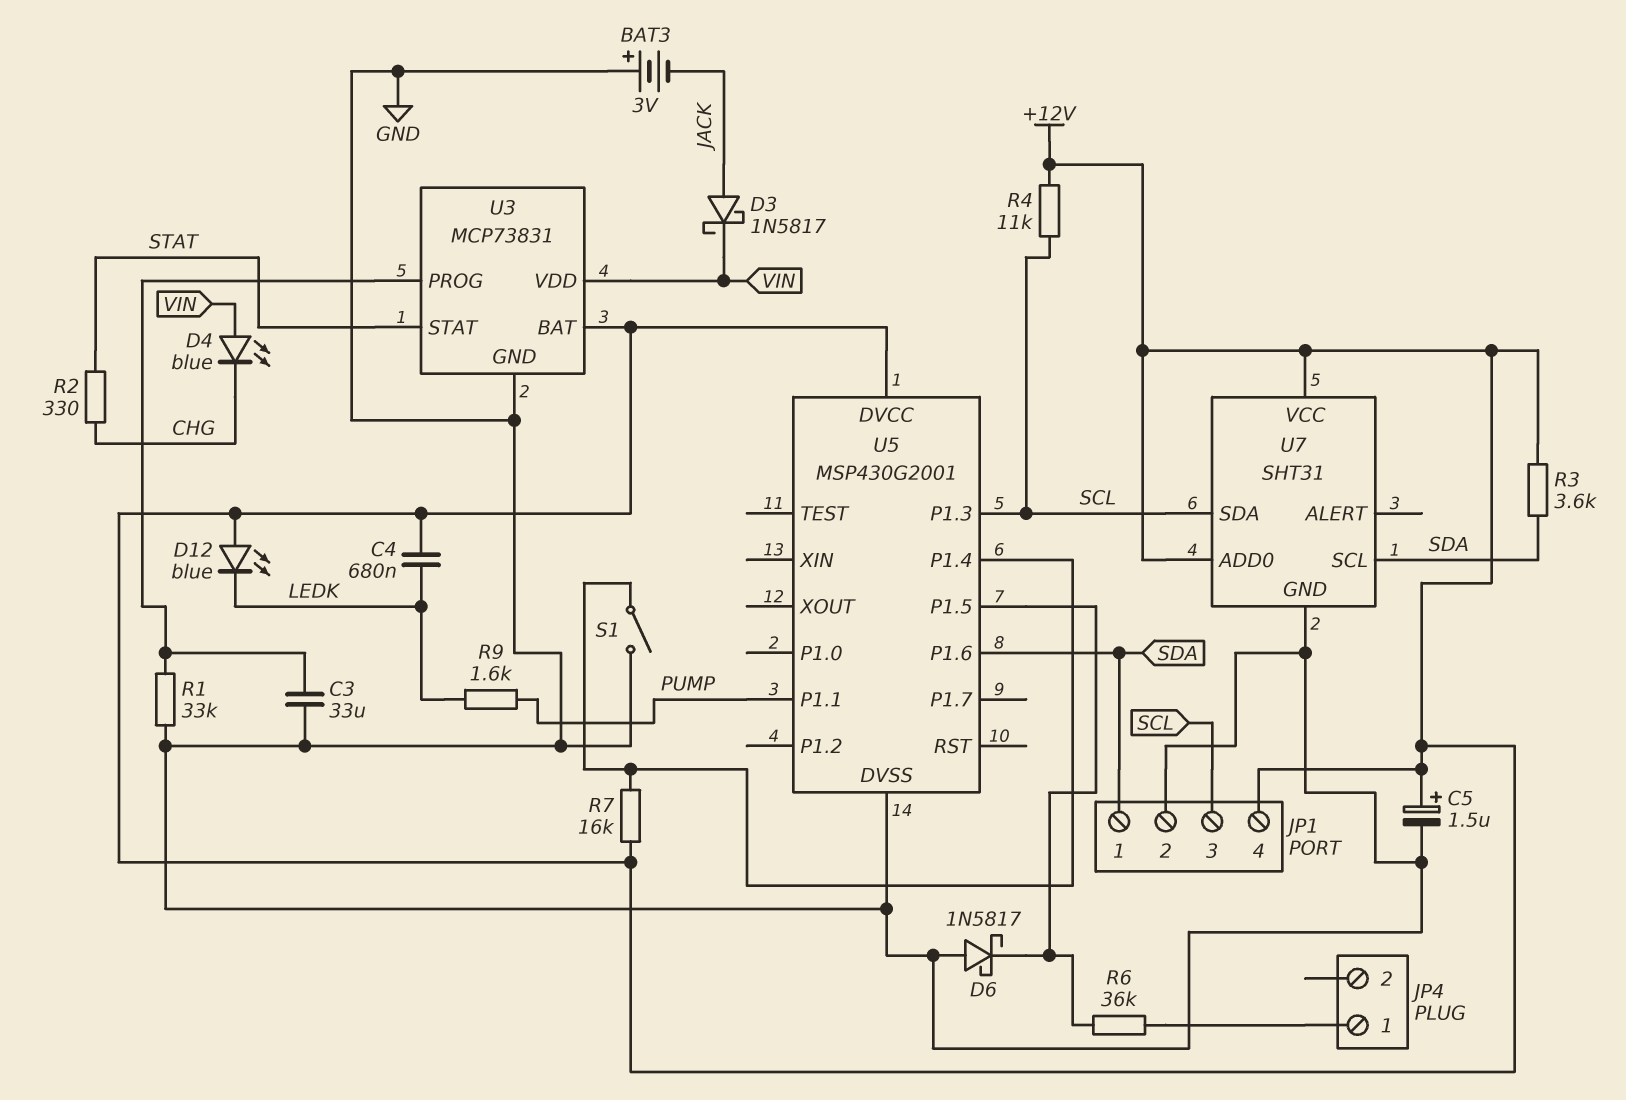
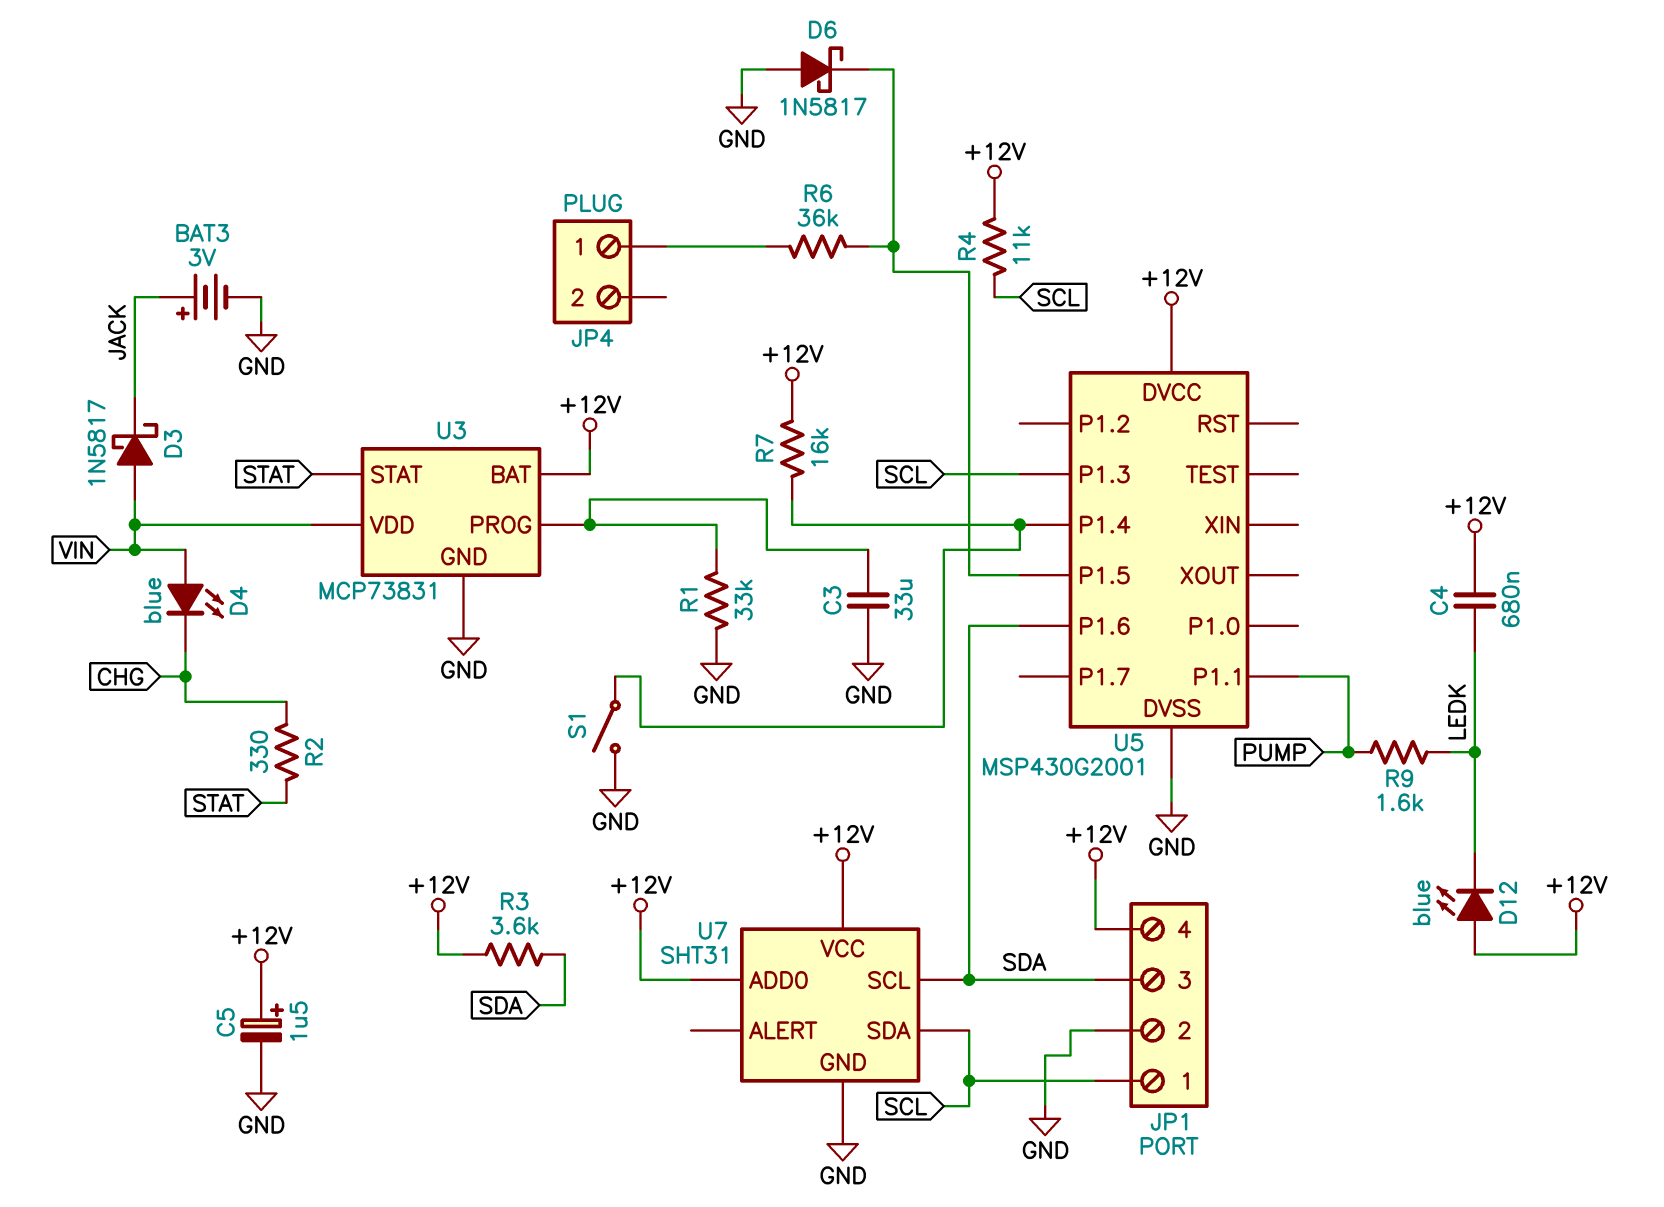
BAT3: 3V (plus GND, minus JACK) -> 3V (plus JACK, minus GND)
D3: schottky 1N5817 (A JACK, K VIN) -> schottky 1N5817 (A VIN, K JACK)
JP1 pin 1: SDA -> SCL
JP1 pin 3: SCL -> SDA

